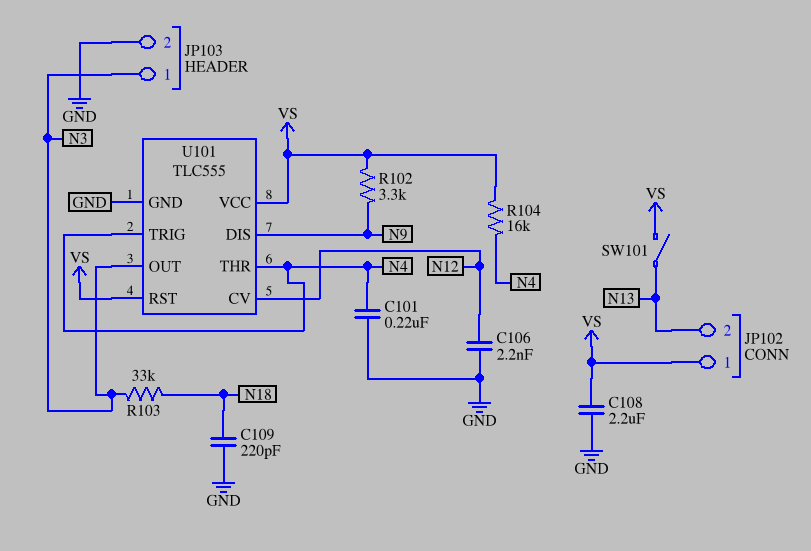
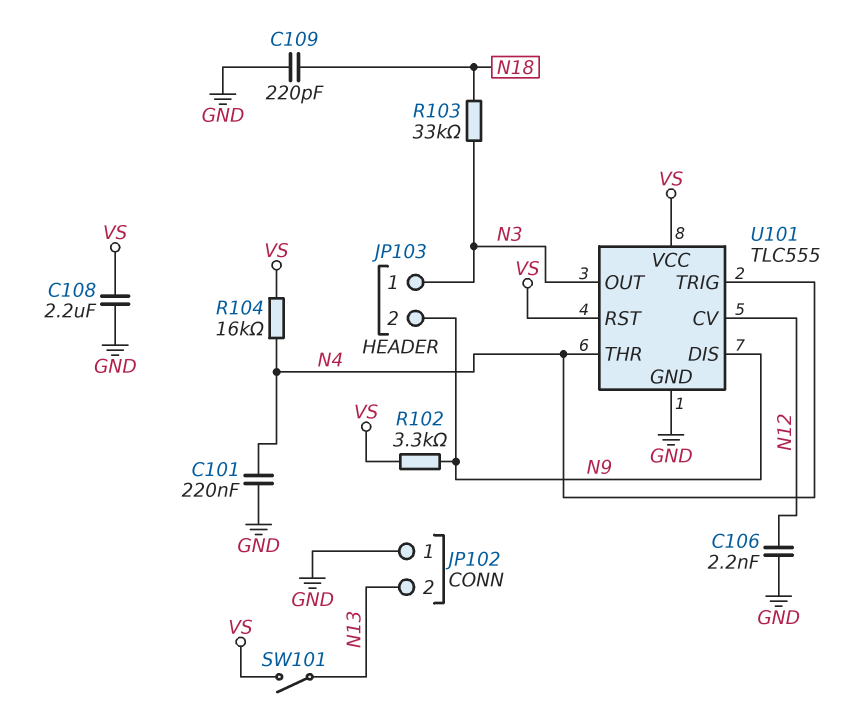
JP102 pin 1: VS -> GND
JP103 pin 2: GND -> N9

